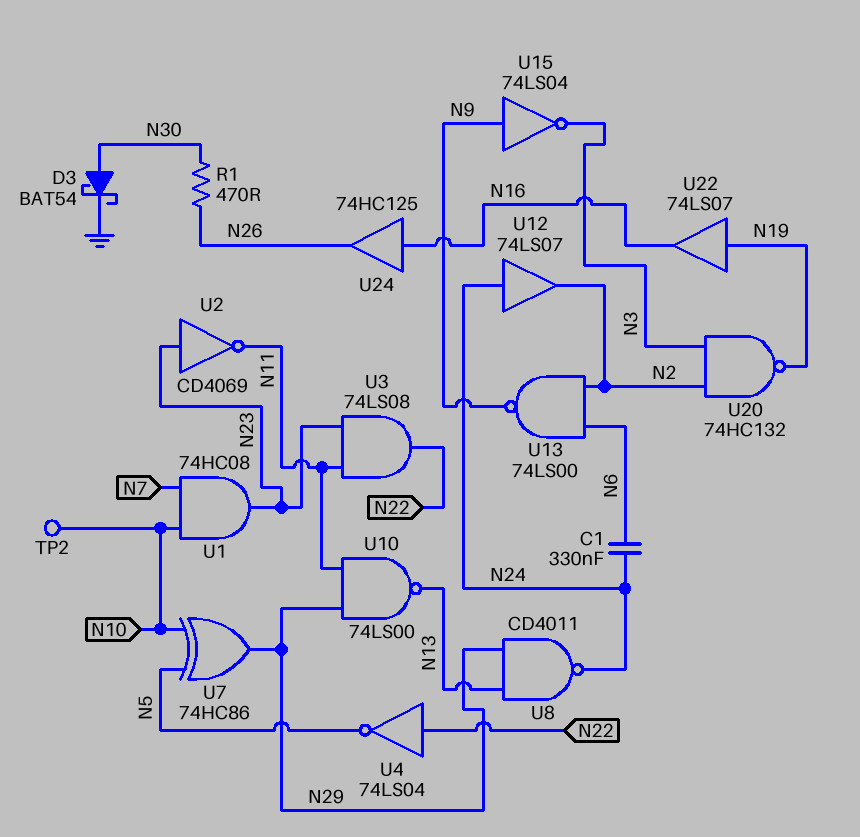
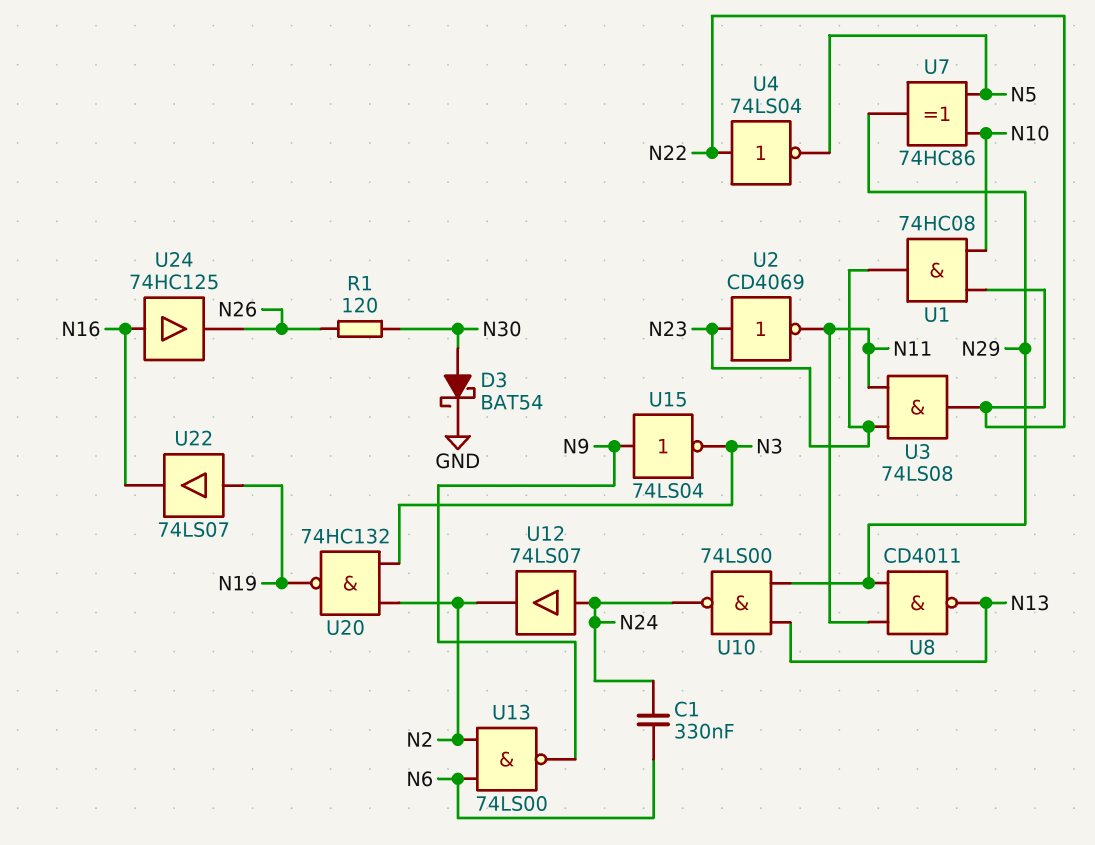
R1: 470 (N26, N30) -> 120 (N26, N30)
TP2: test point (N10) -> none
U1: AND 74HC08 (in N7, in N10, out N23) -> AND 74HC08 (in N10, in N22, out N23)
U8: NAND CD4011 (in N13, in N29, out N24) -> NAND CD4011 (in N11, in N29, out N13)
U10: NAND 74LS00 (in N11, in N29, out N13) -> NAND 74LS00 (in N13, in N29, out N24)

